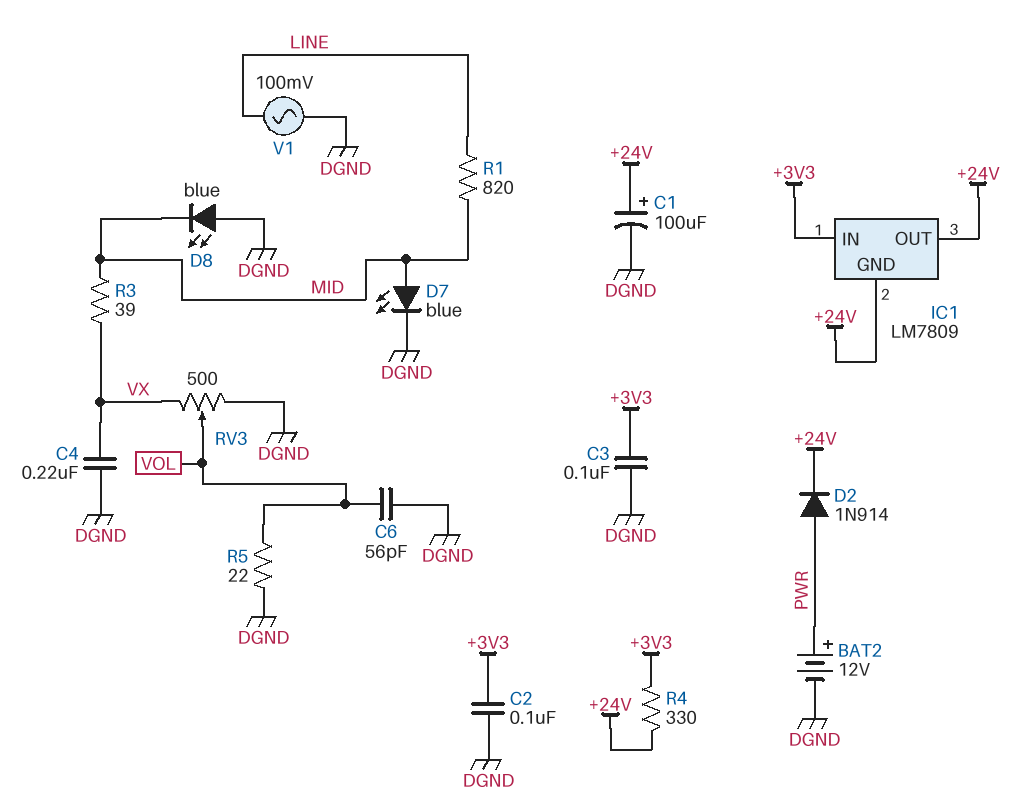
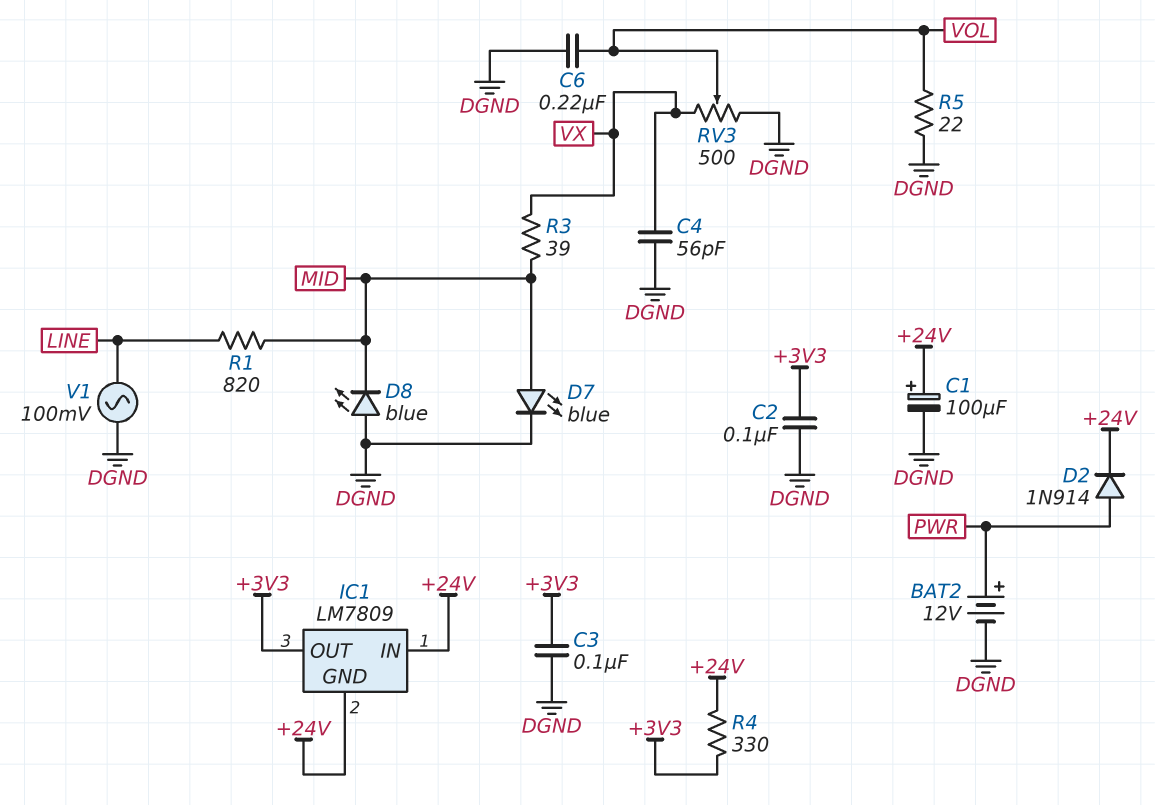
C4: 220nF (DGND, VX) -> 56pF (DGND, VX)
C6: 56pF (DGND, VOL) -> 220nF (DGND, VOL)
IC1 pin IN: +3V3 -> +24V
IC1 pin OUT: +24V -> +3V3

